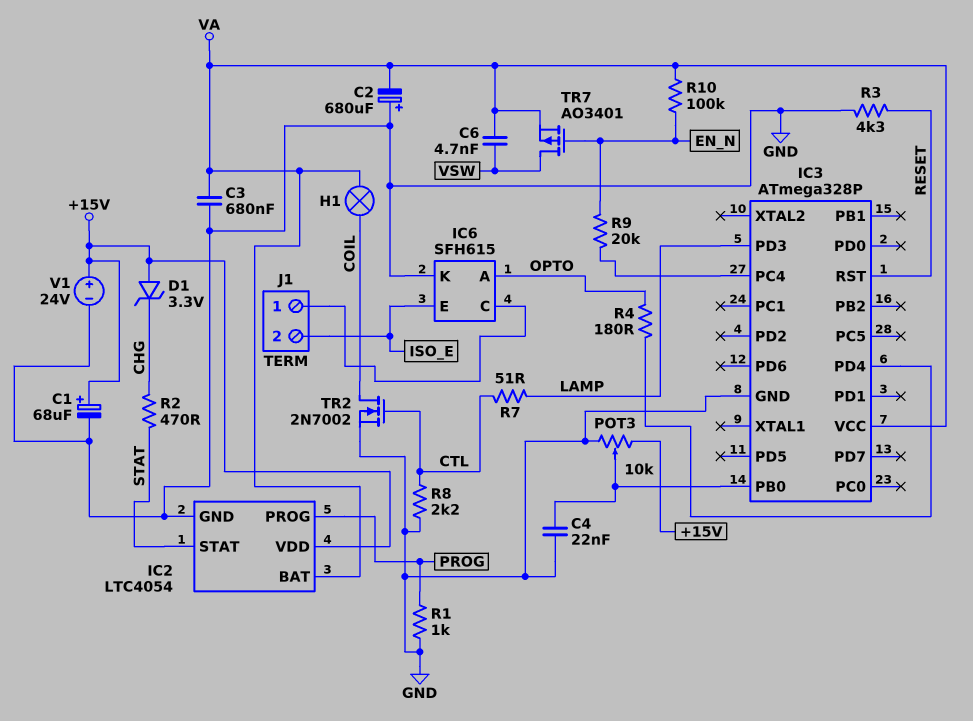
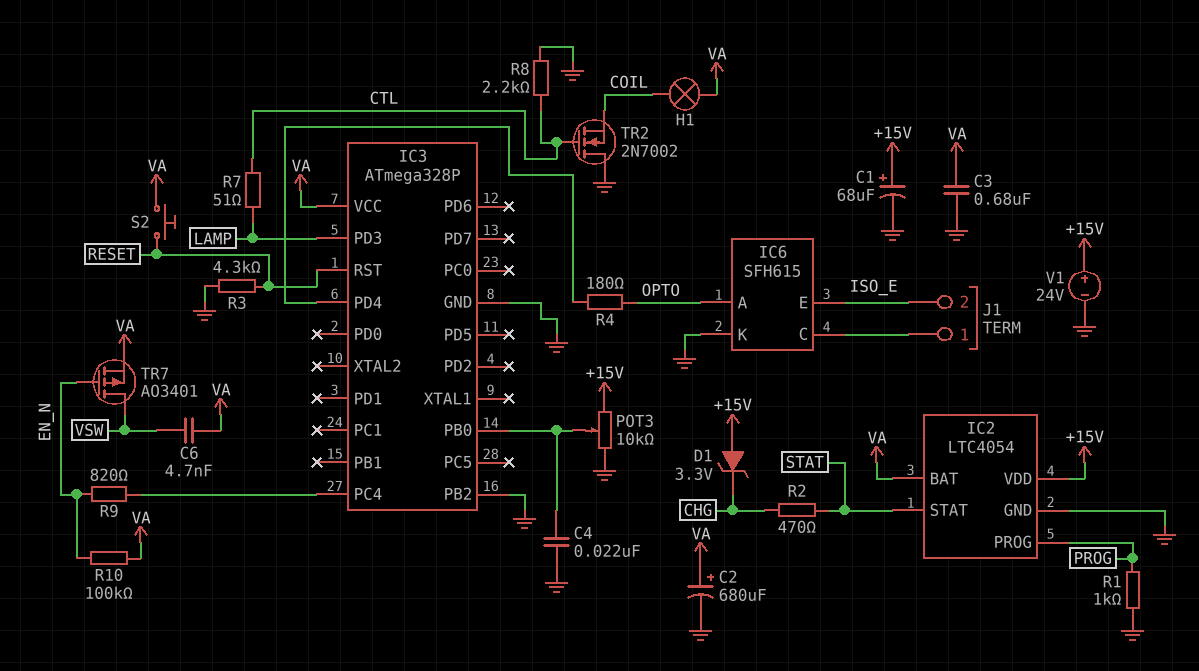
C2: 680uF (plus GND, minus VA) -> 680uF (plus VA, minus GND)
IC3 pin PB2: none -> GND
R9: 20k (EN_N, IC3/PC4) -> 820 (EN_N, IC3/PC4)
S2: none -> button (RESET, VA)
TR2: NMOS 2N7002 (G CTL, D COIL, S GND) -> NMOS 2N7002 (G CTL, D GND, S COIL)

